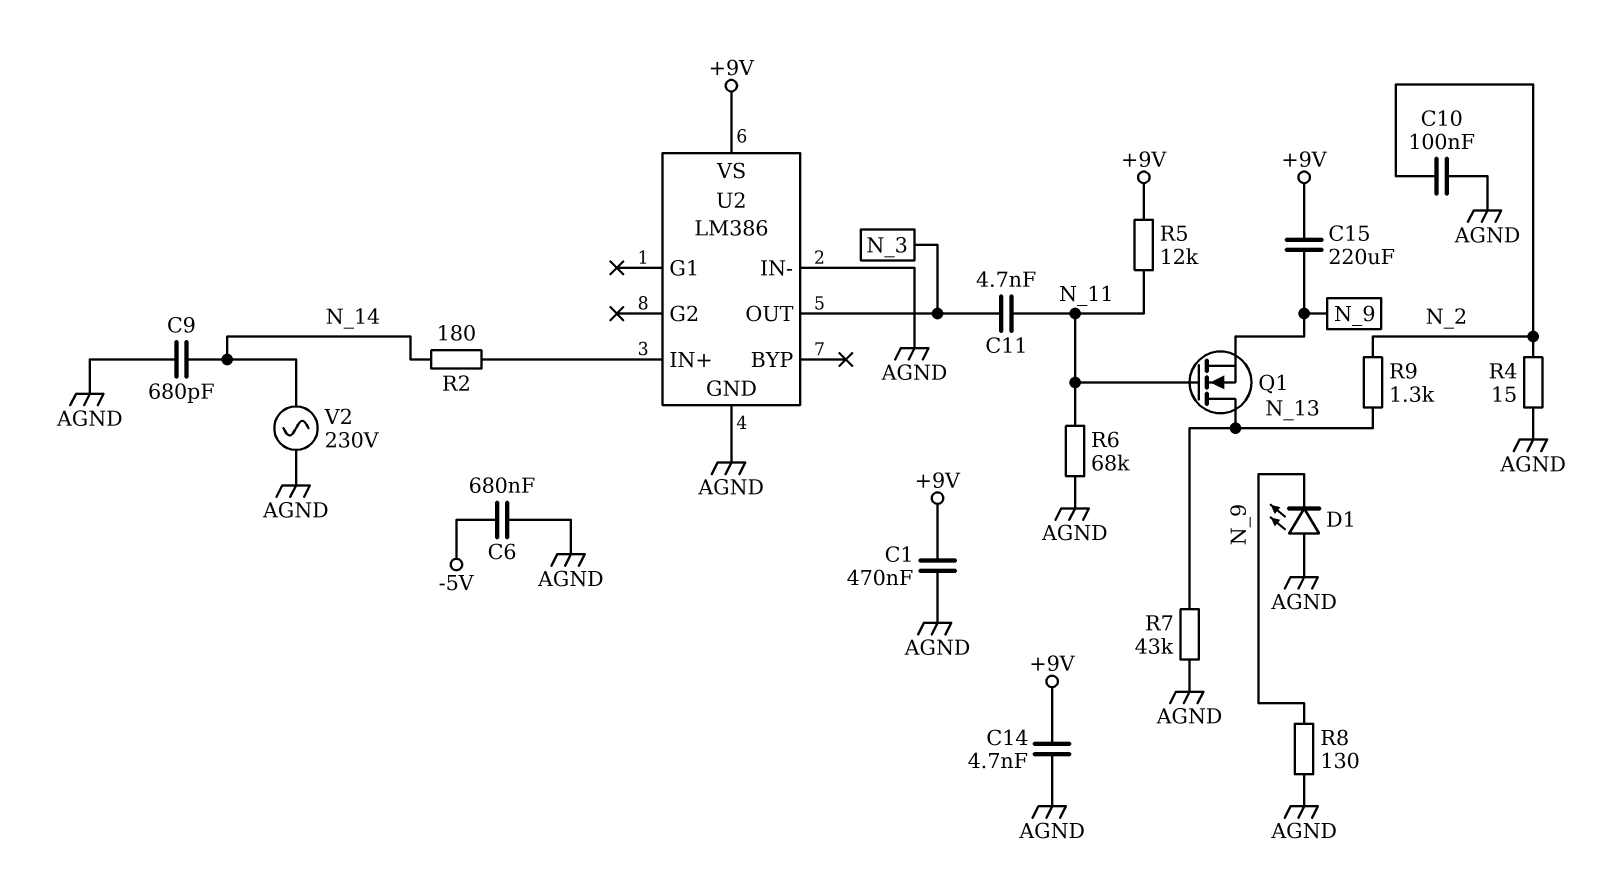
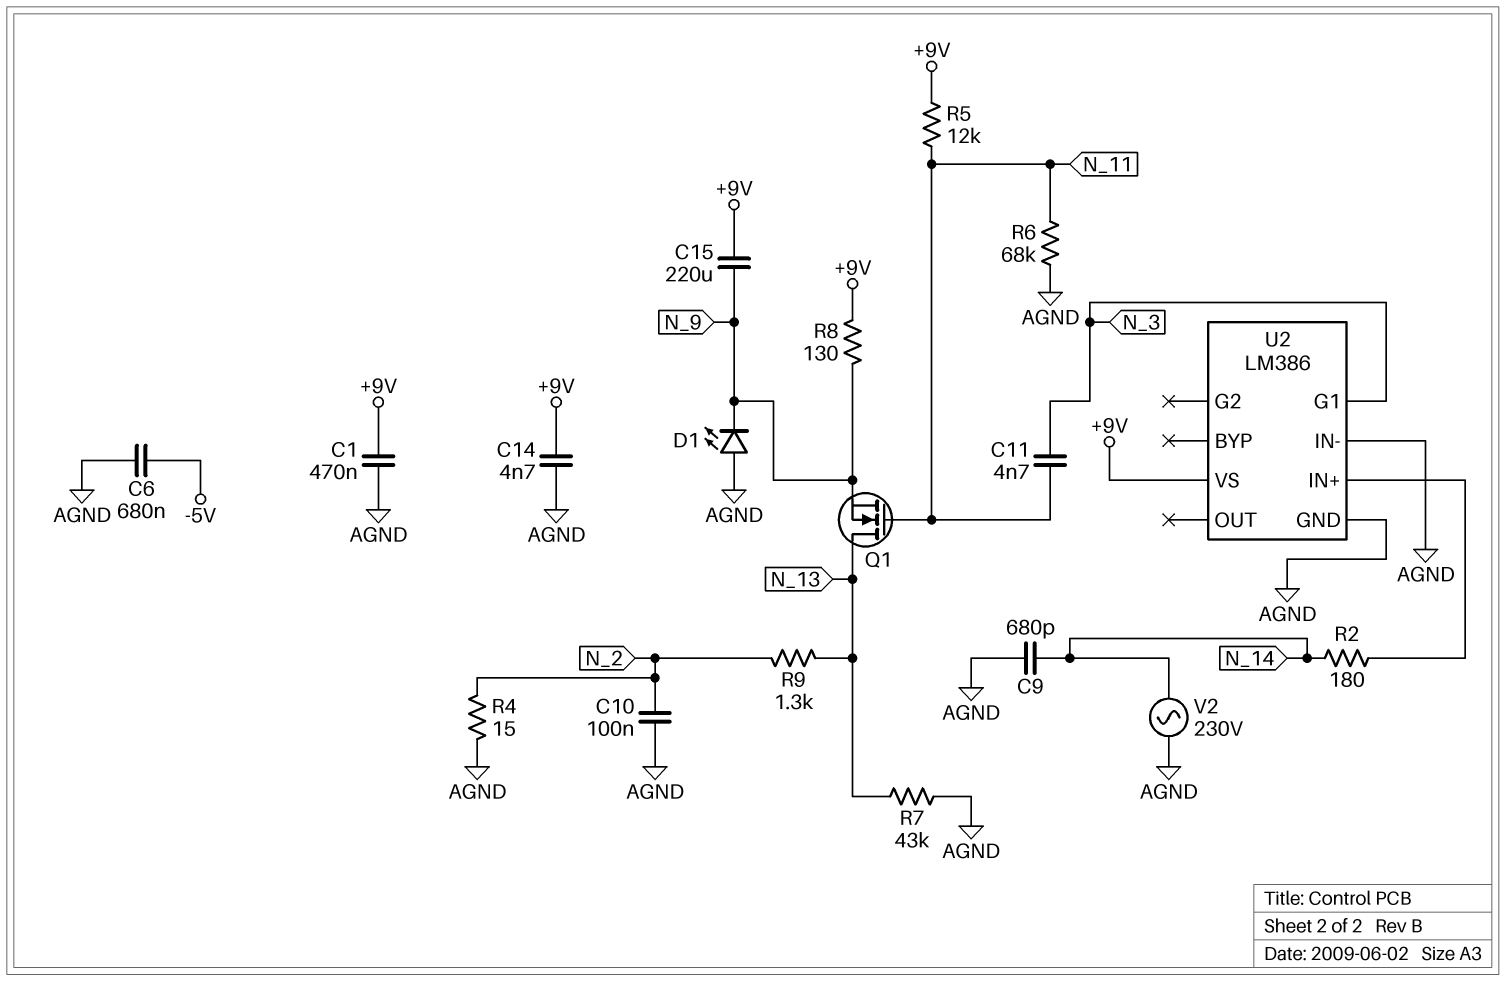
R8: 130 (AGND, N_9) -> 130 (+9V, N_9)
U2 pin G1: none -> N_3
U2 pin OUT: N_3 -> none

